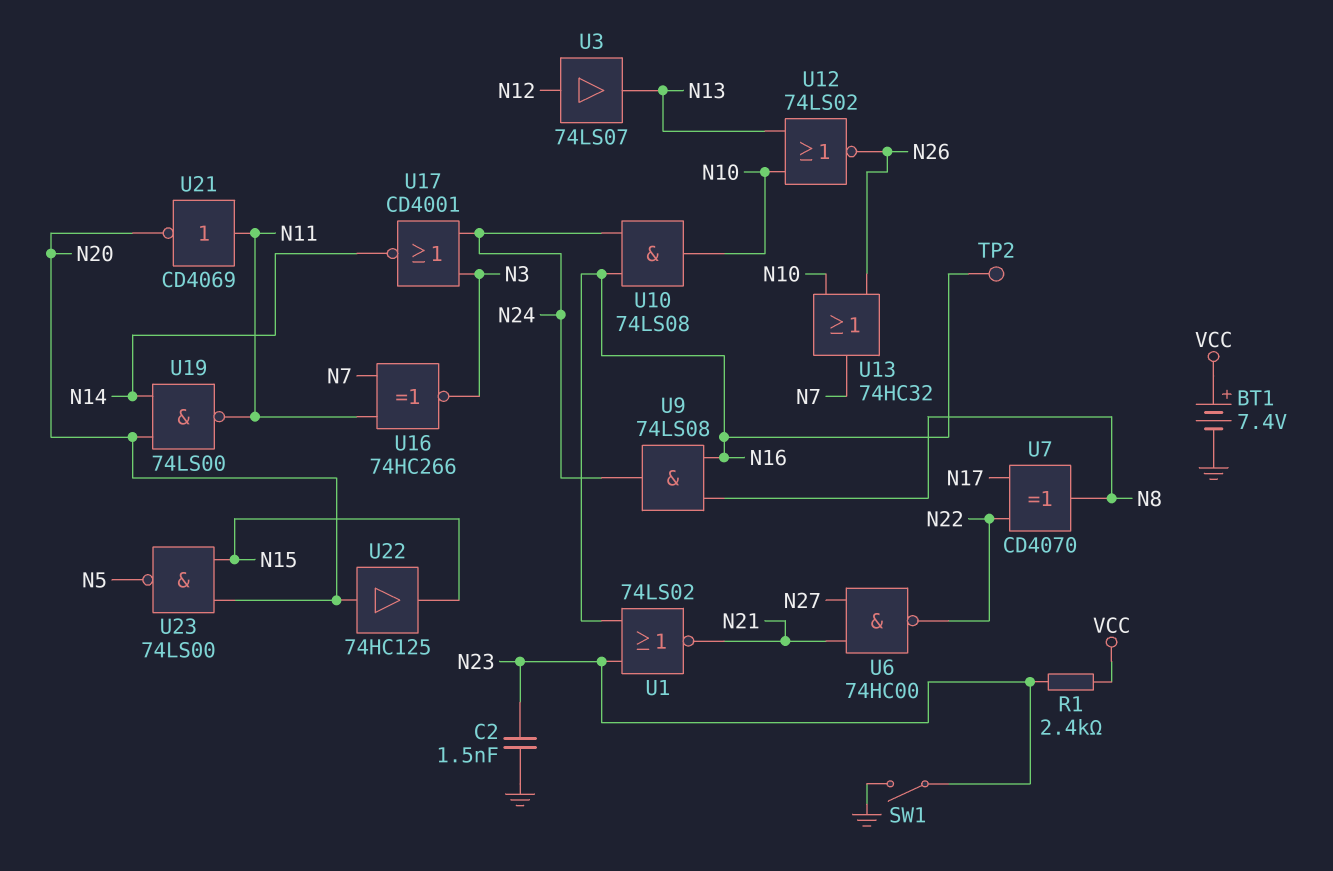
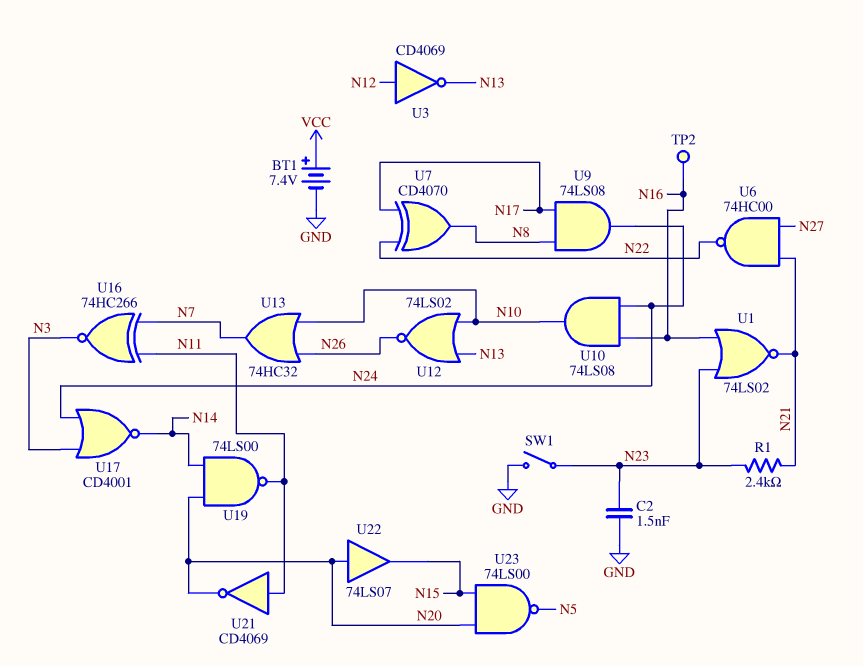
R1: 2.4k (N23, VCC) -> 2.4k (N21, N23)
U3: buffer 74LS07 (in N12, out N13) -> NOT CD4069 (in N12, out N13)
U9: AND 74LS08 (in N8, in N16, out N24) -> AND 74LS08 (in N8, in N17, out N24)
U22: buffer 74HC125 (in N20, out N15) -> buffer 74LS07 (in N20, out N15)

